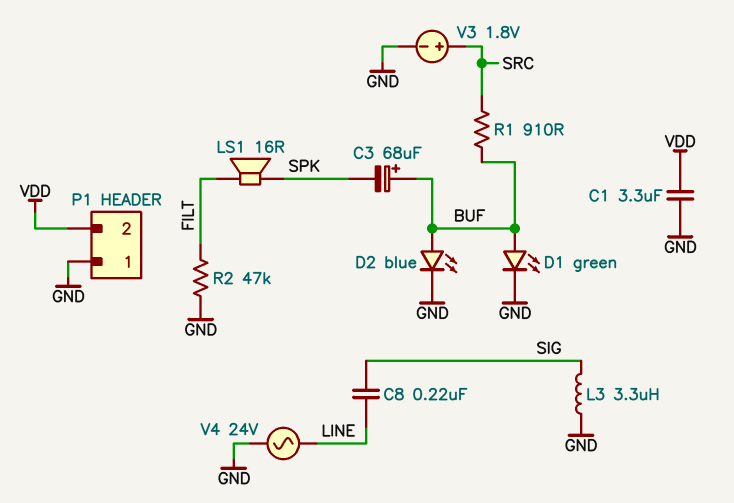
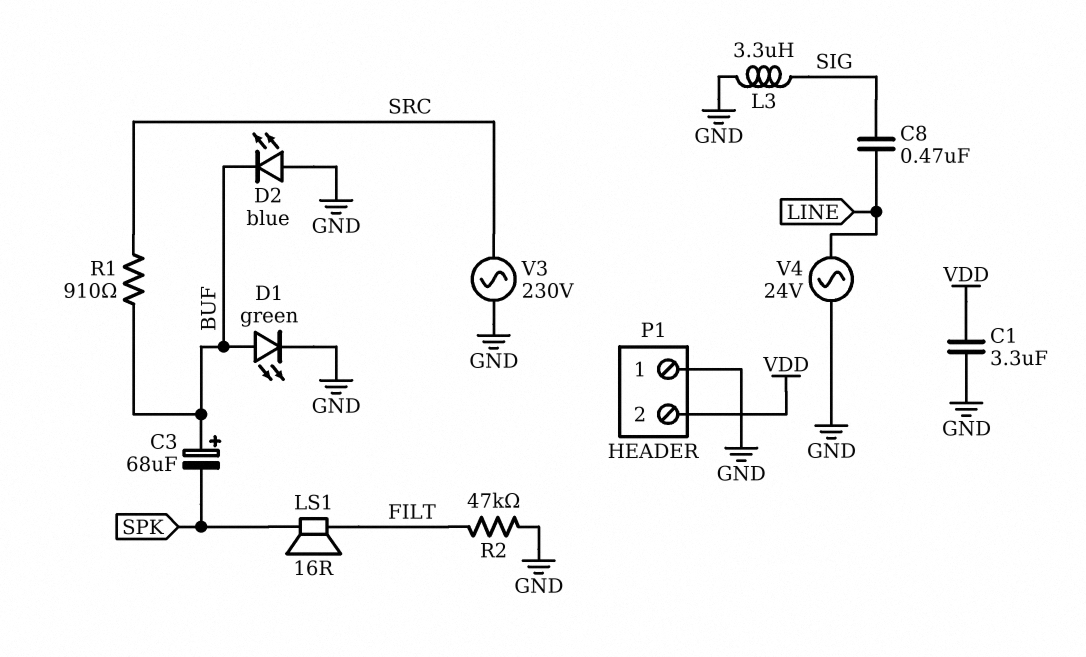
C8: 220nF (LINE, SIG) -> 470nF (LINE, SIG)
D2: LED blue (A BUF, K GND) -> LED blue (A GND, K BUF)
V3: 1.8V (plus SRC, minus GND) -> AC 230V (GND, SRC)

